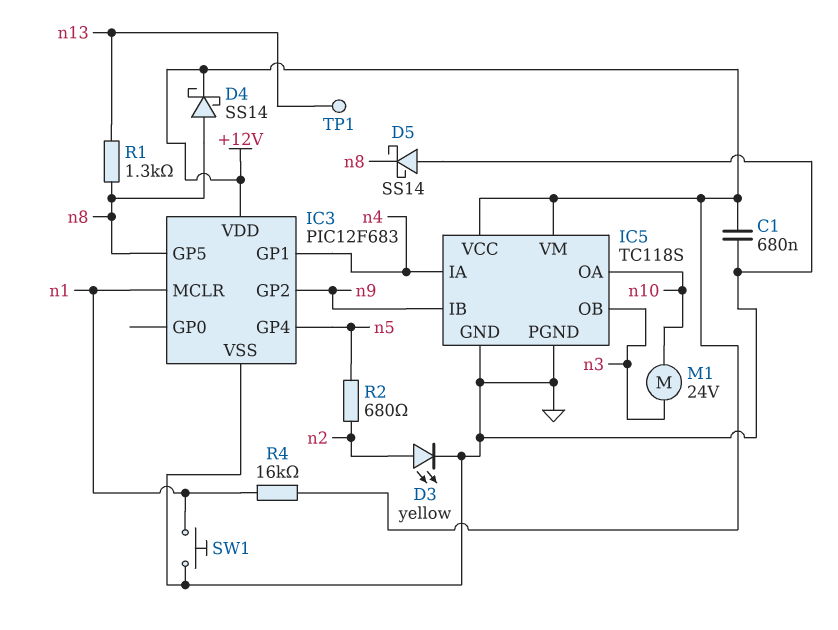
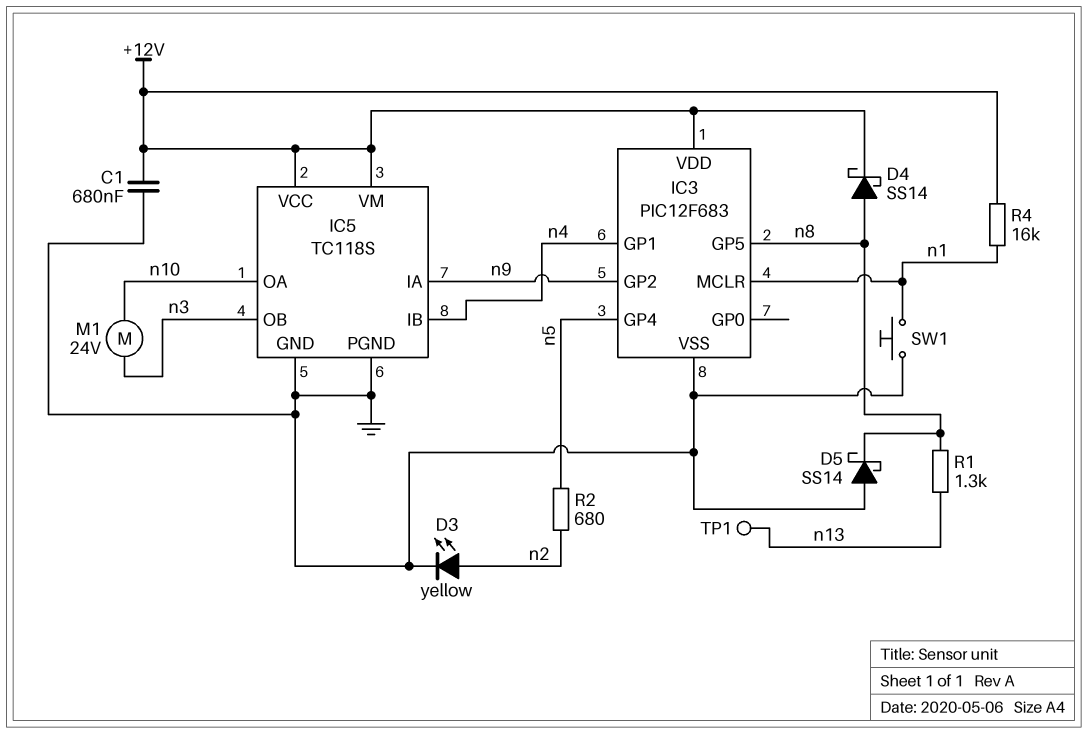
IC5 pin IA: n4 -> n9
IC5 pin IB: n9 -> n4

